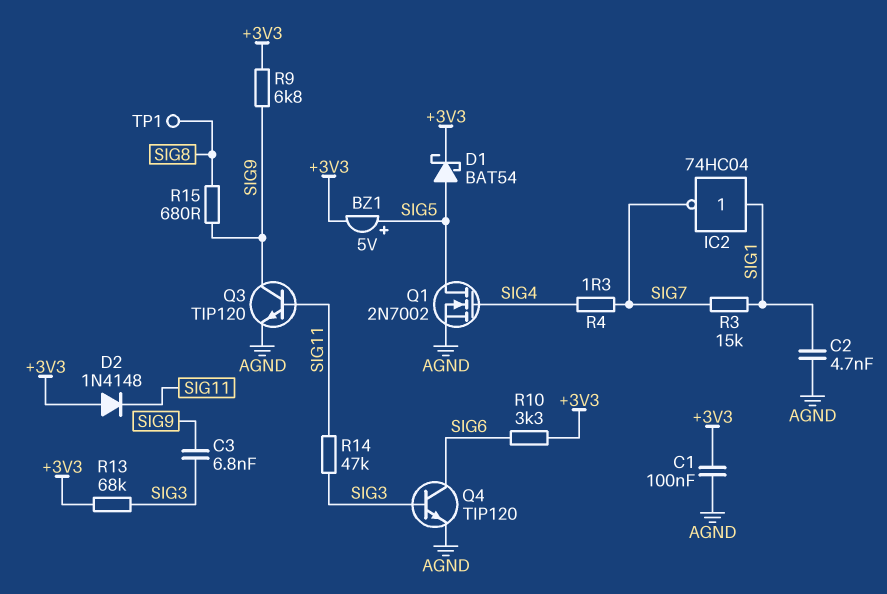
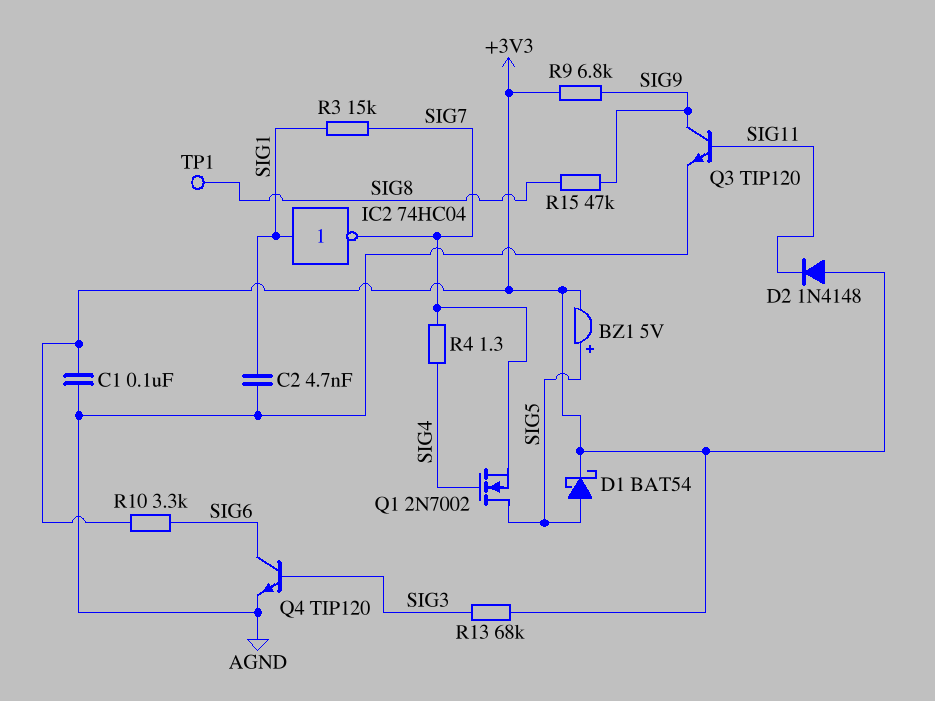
C3: 6.8nF (SIG3, SIG9) -> none
Q1: NMOS 2N7002 (G SIG4, D SIG5, S AGND) -> NMOS 2N7002 (G SIG4, D SIG5, S SIG7)
R14: 47k (SIG3, SIG11) -> none
R15: 680 (SIG8, SIG9) -> 47k (SIG8, SIG9)

